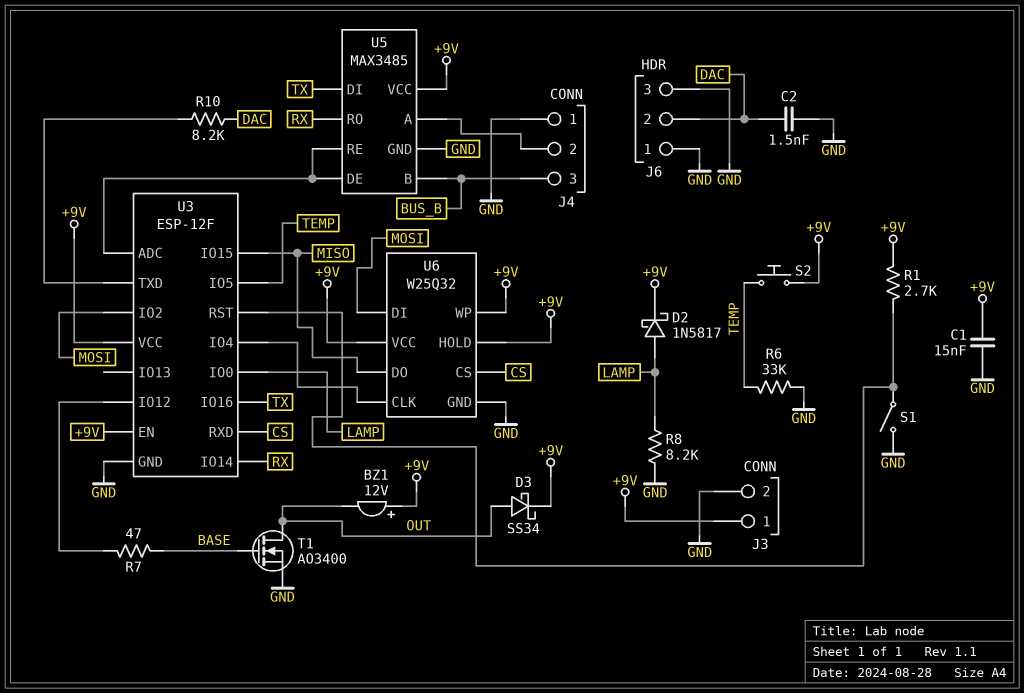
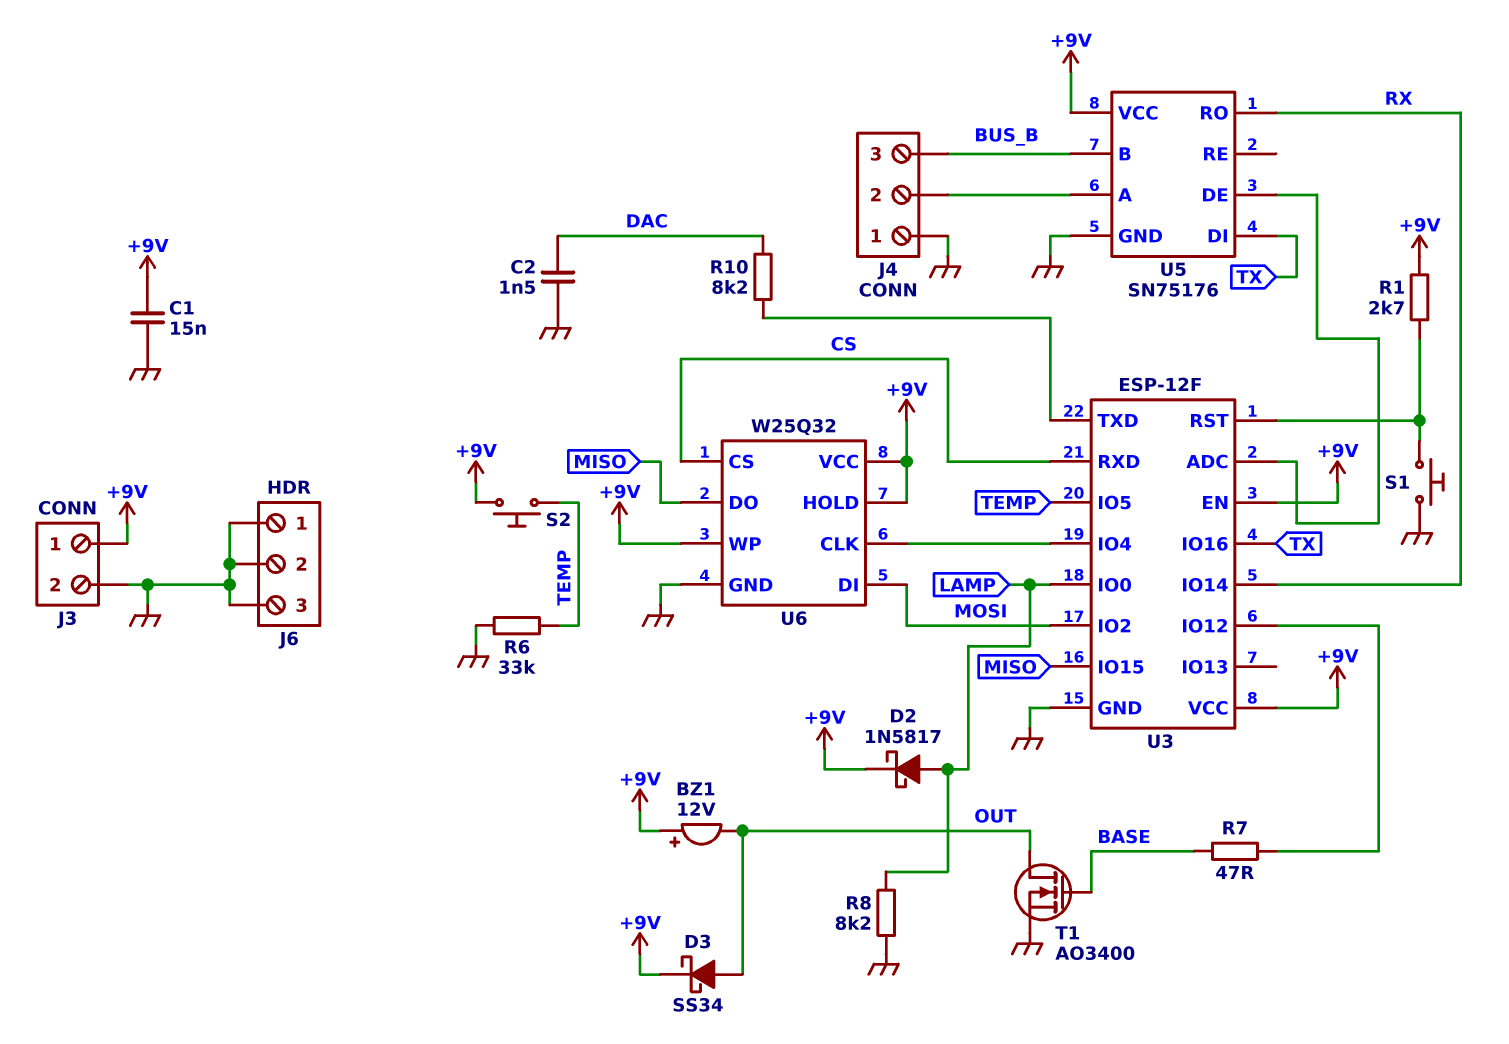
J6 pin 2: DAC -> GND
S1: switch (GND, U3/RST) -> button (GND, U3/RST)
U5: MAX3485 -> SN75176
U5 pin RE: U3/ADC -> none

